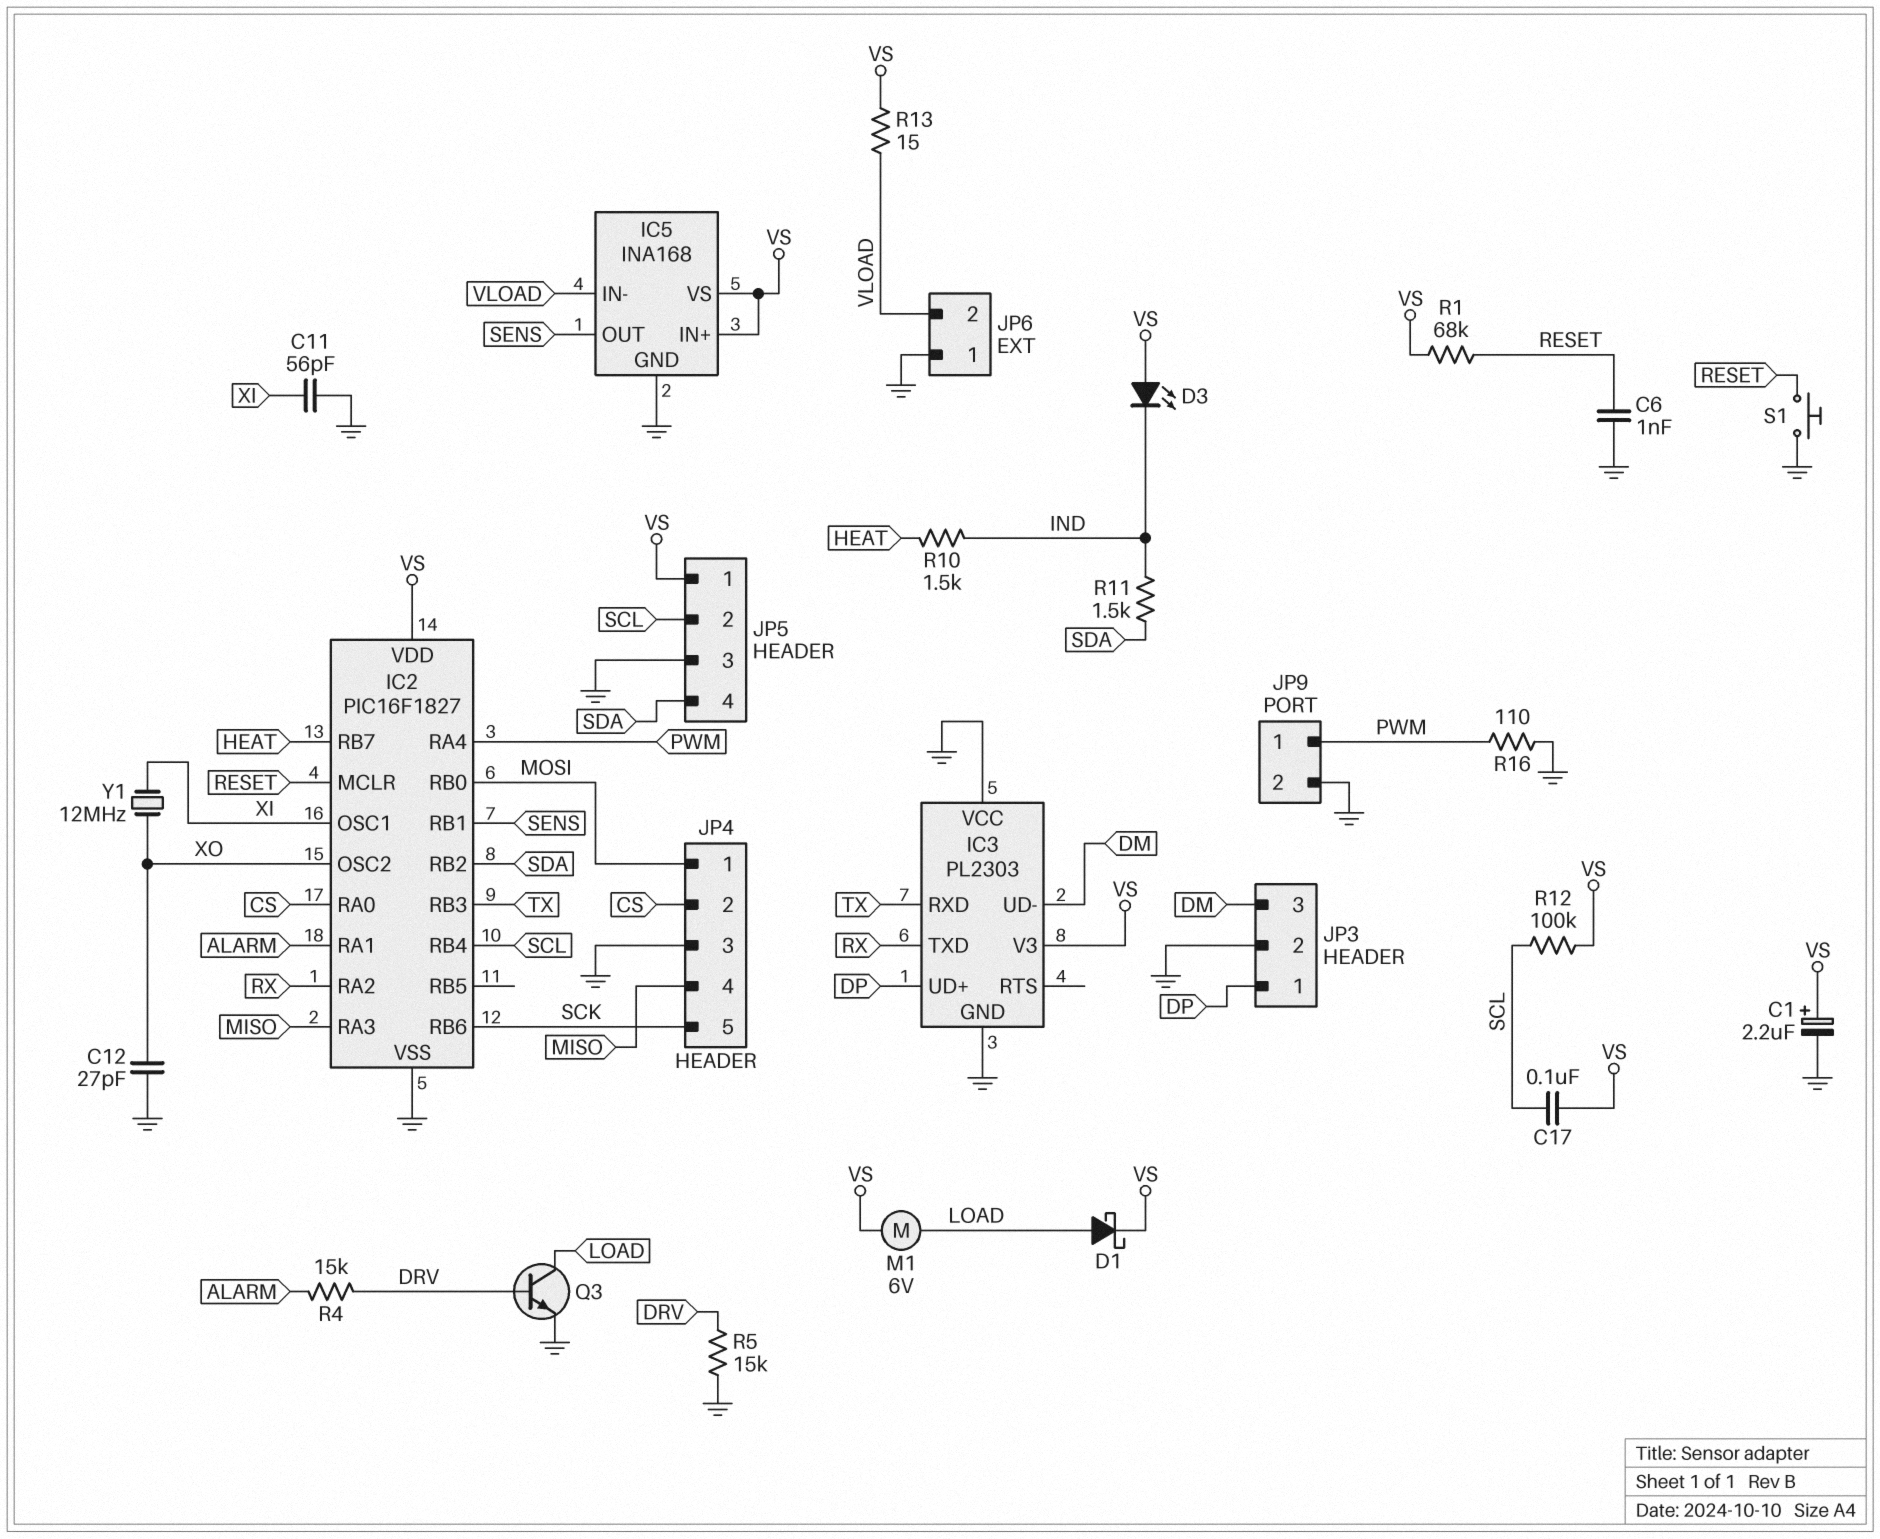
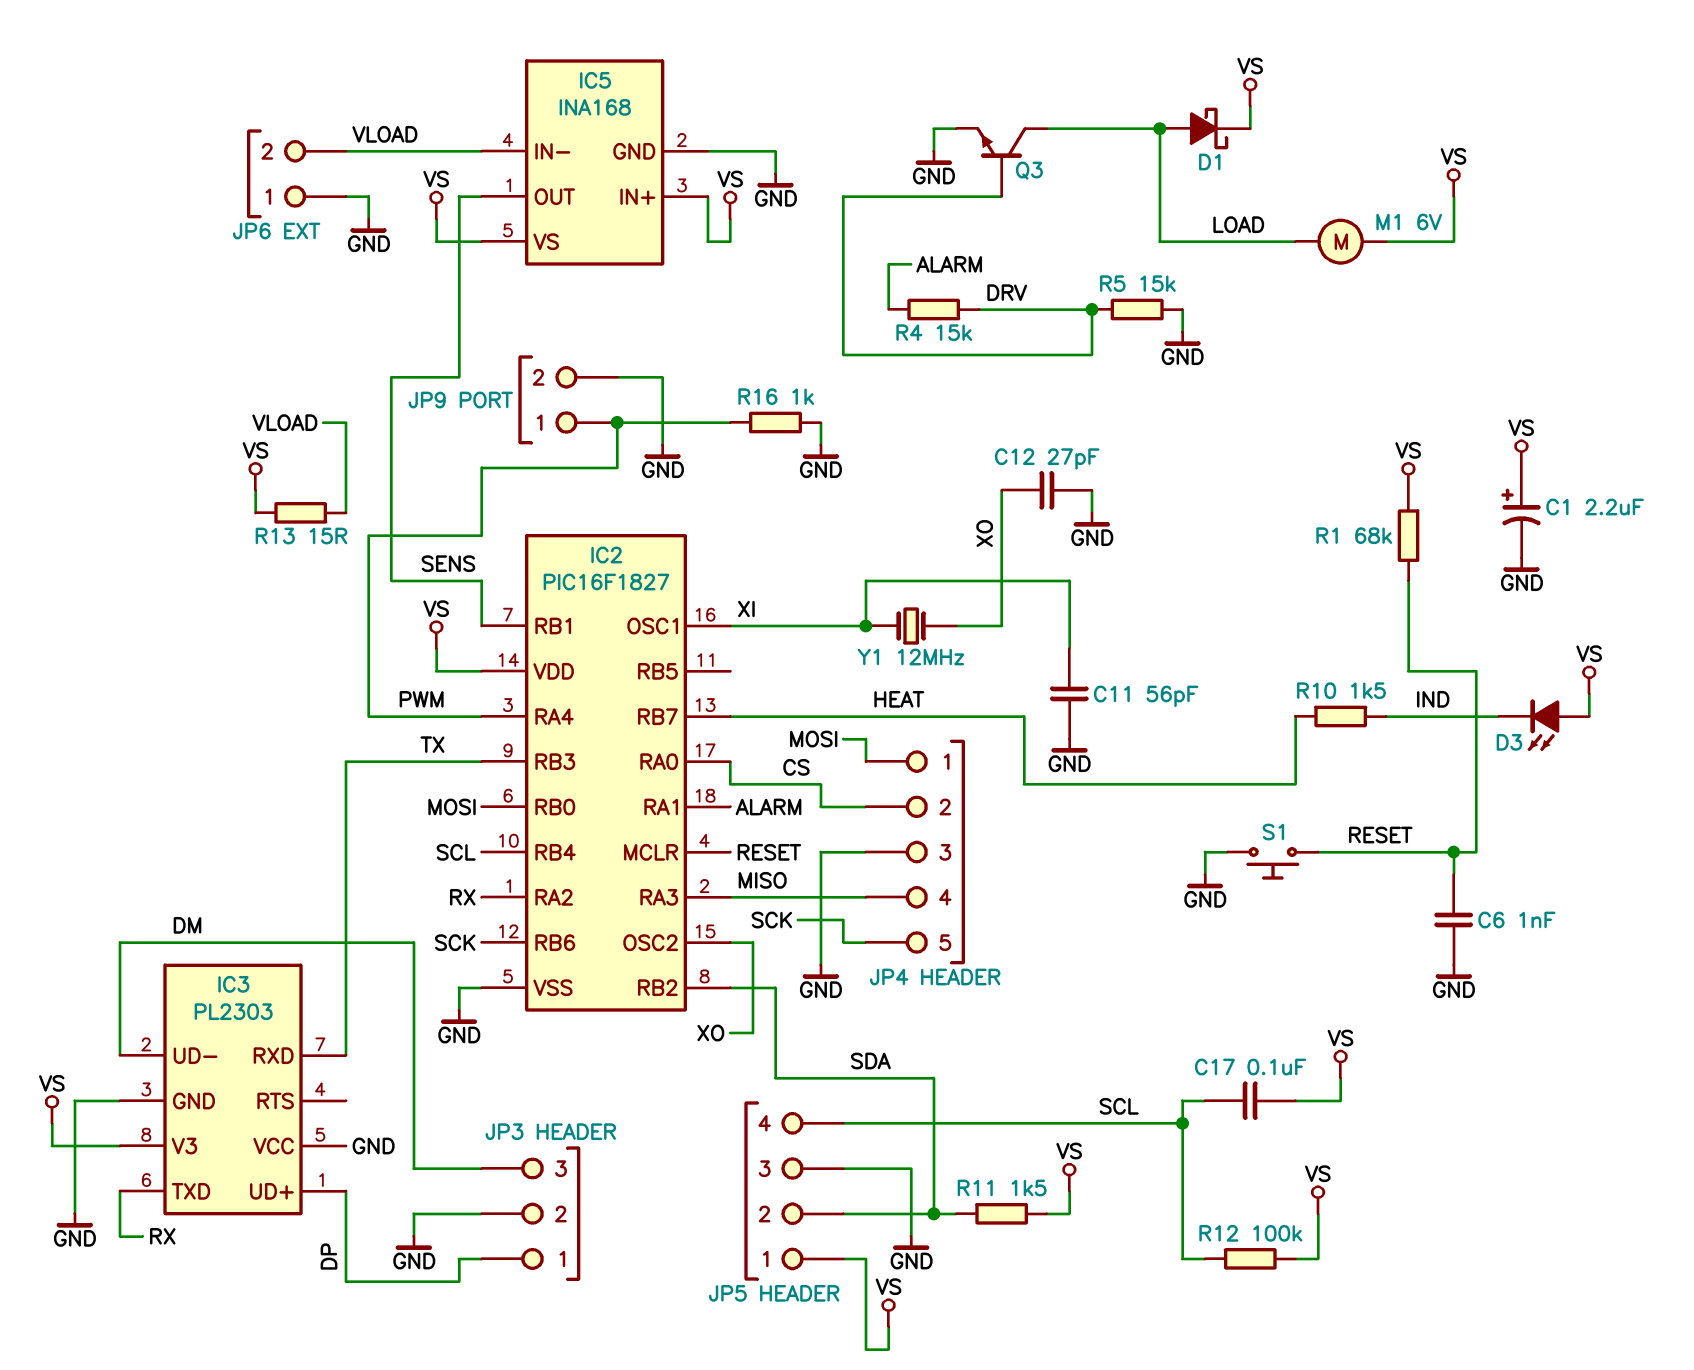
JP5 pin 2: SCL -> SDA
JP5 pin 4: SDA -> SCL
R11: 1.5k (IND, SDA) -> 1.5k (SDA, VS)
R16: 110 (GND, PWM) -> 1k (GND, PWM)

